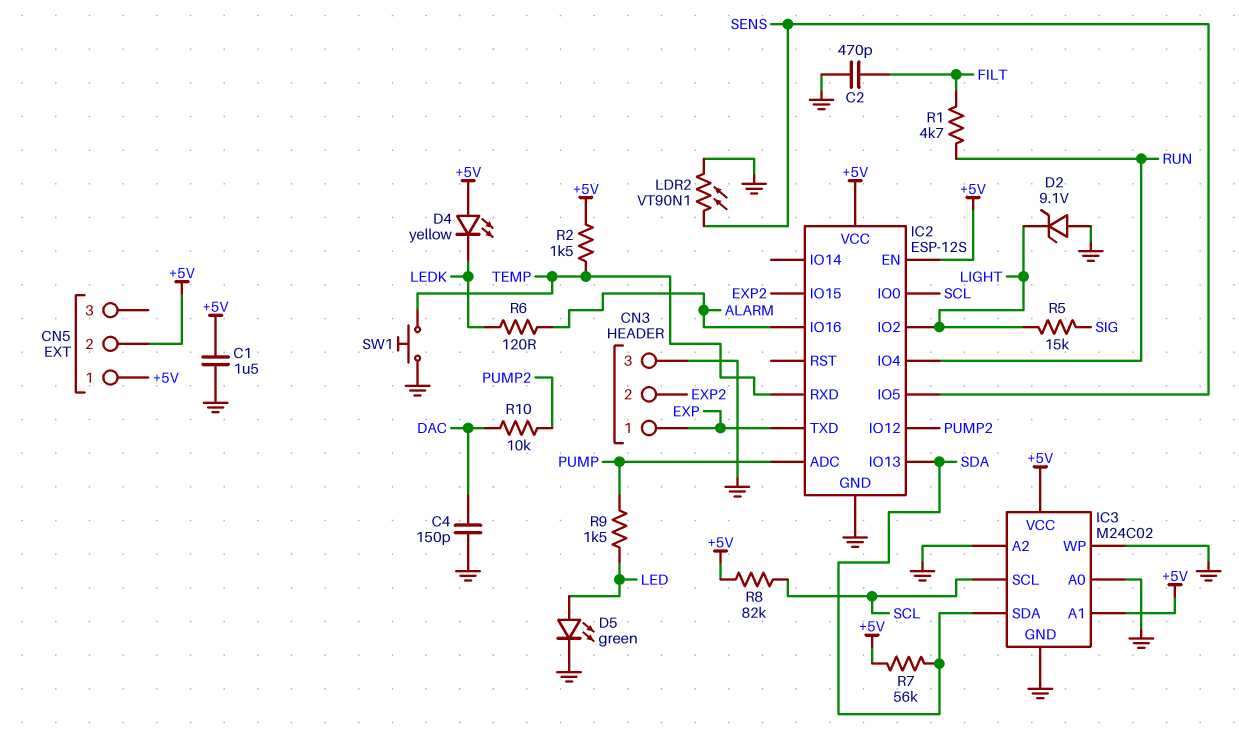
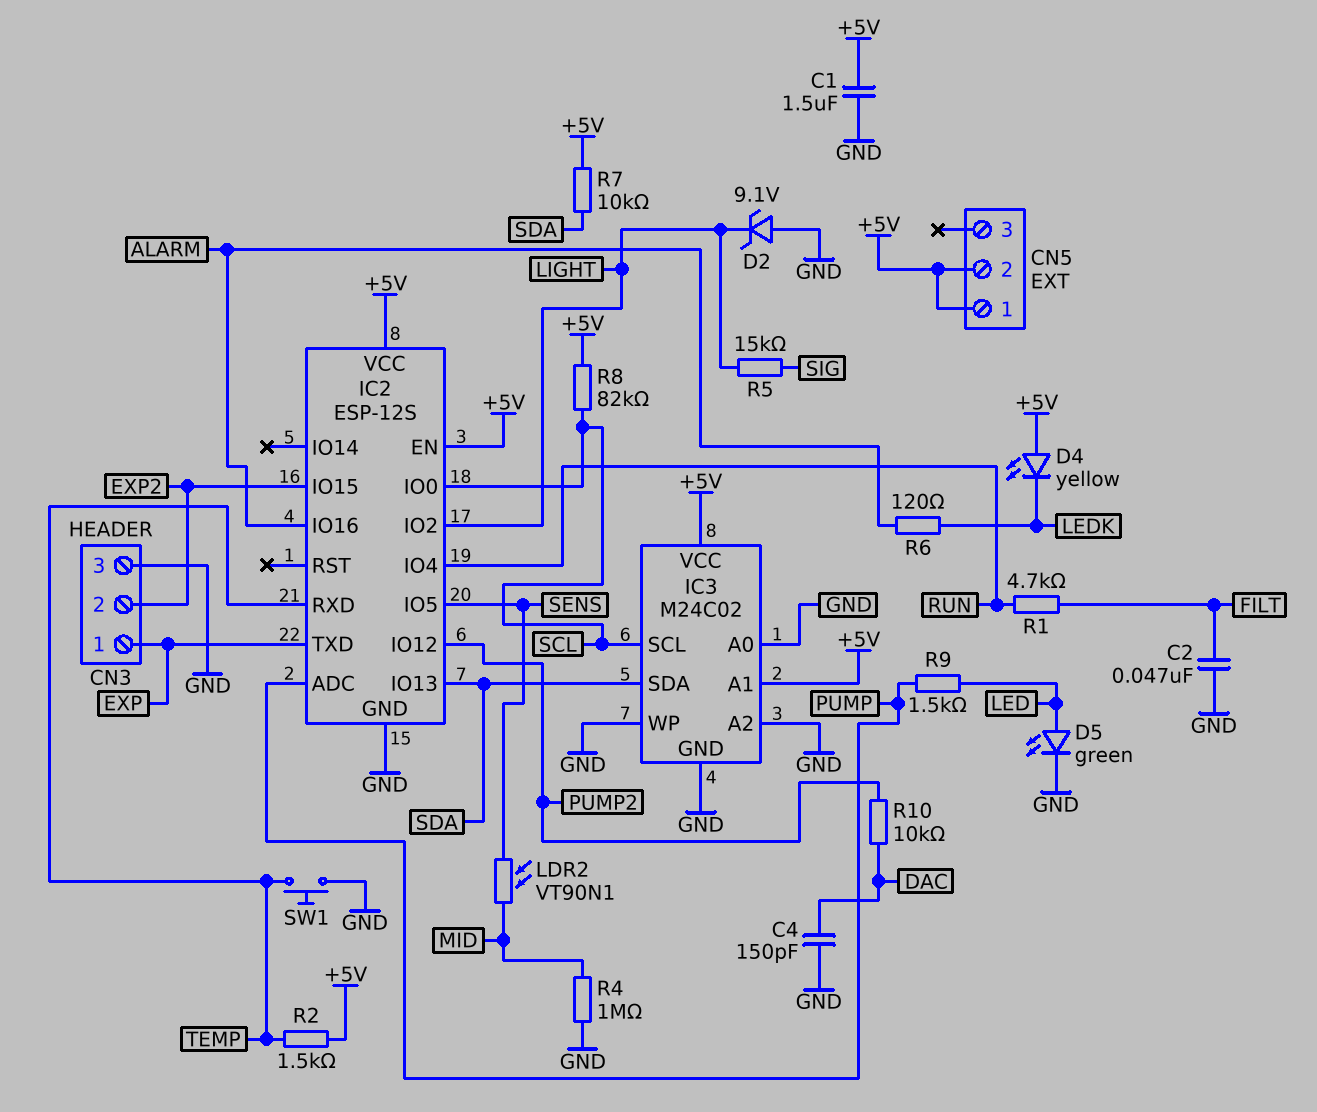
C2: 470pF (FILT, GND) -> 47nF (FILT, GND)
LDR2: VT90N1 (GND, SENS) -> VT90N1 (MID, SENS)
R4: none -> 1M (GND, MID)
R7: 56k (+5V, SDA) -> 10k (+5V, SDA)

